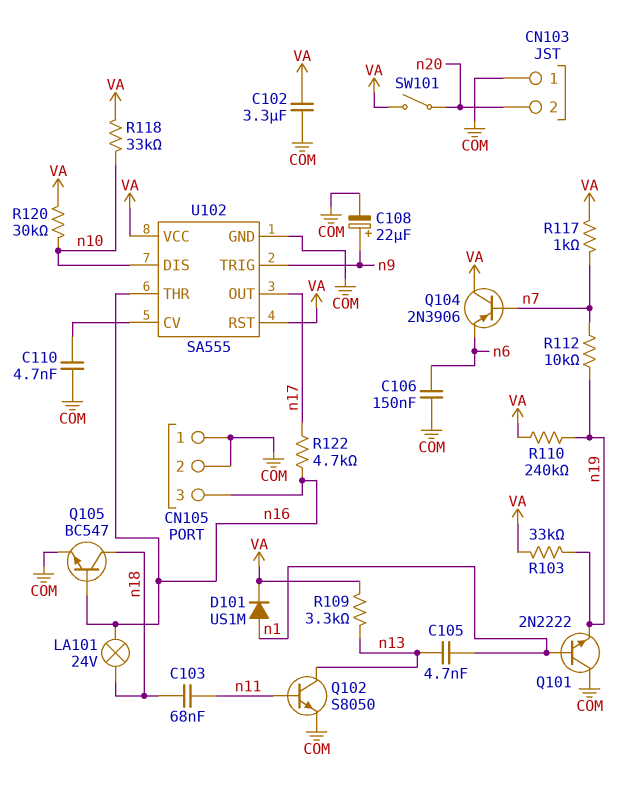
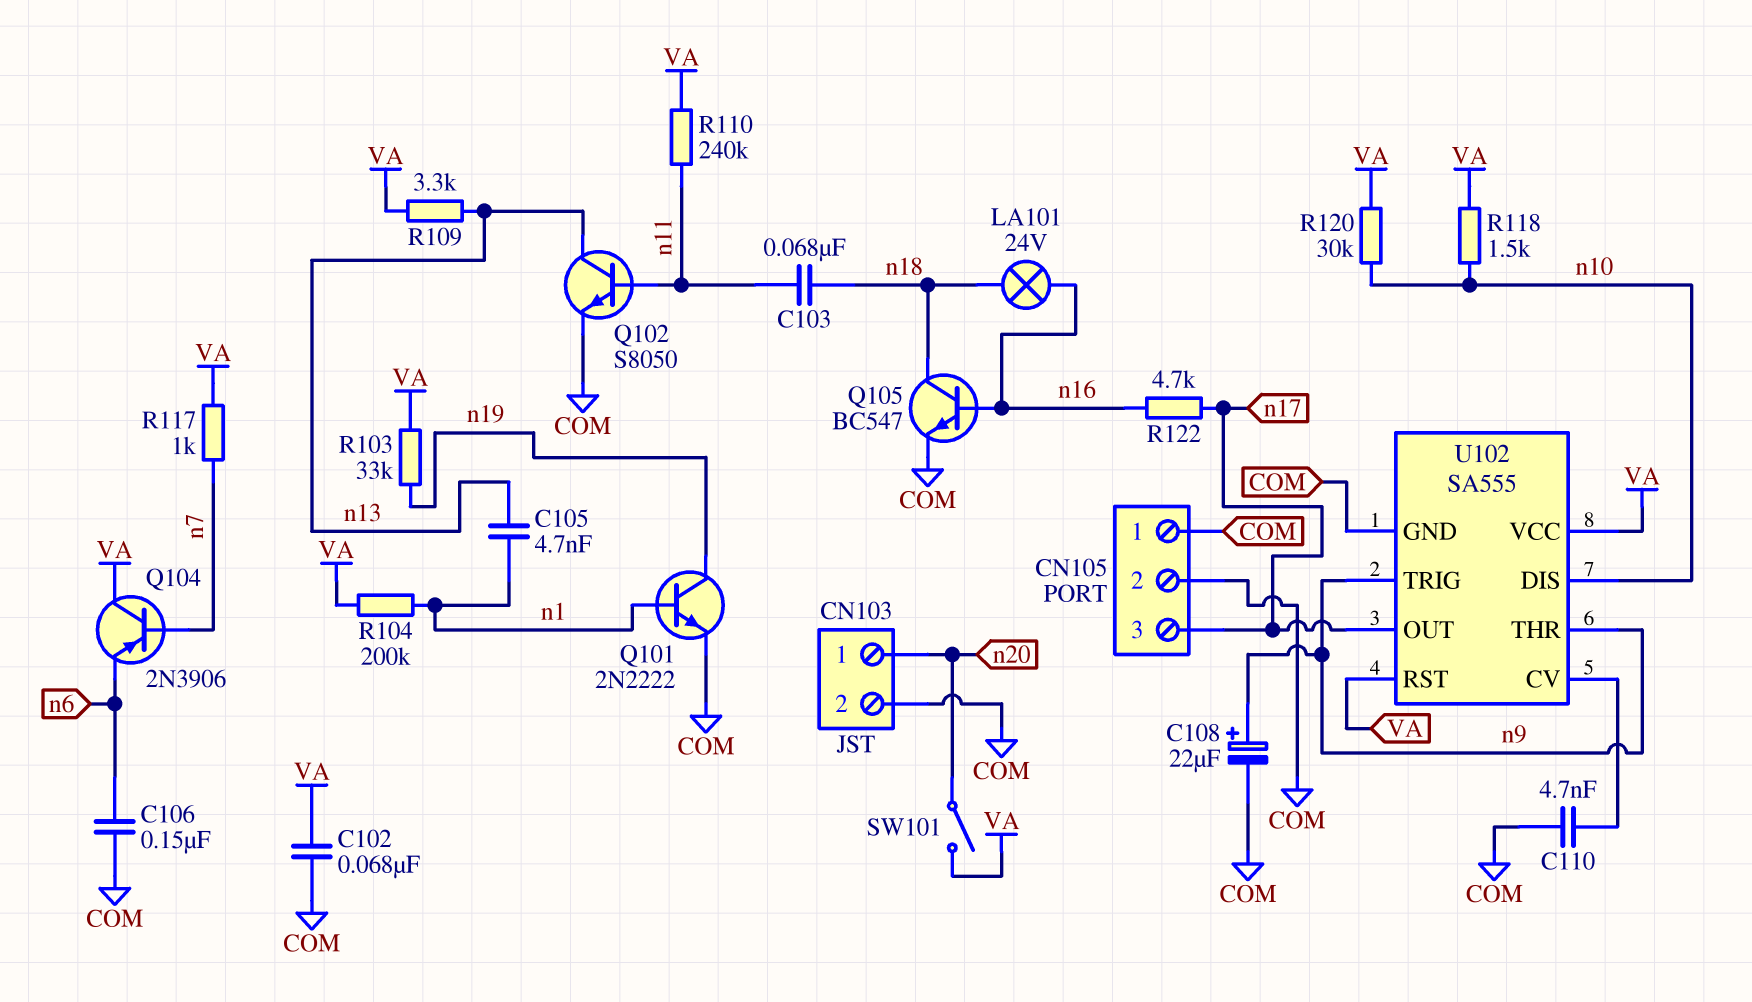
C102: 3.3uF (COM, VA) -> 68nF (COM, VA)
CN103 pin 1: COM -> n20
CN103 pin 2: n20 -> COM
CN105 pin 3: n16 -> n17
D101: diode US1M (A n1, K VA) -> none
Q101: NPN 2N2222 (B n1, C COM, E n19) -> NPN 2N2222 (B n1, C n19, E COM)
R104: none -> 200k (VA, n1)
R110: 240k (VA, n19) -> 240k (VA, n11)
R112: 10k (n7, n19) -> none
R118: 33k (VA, n10) -> 1.5k (VA, n10)
U102 pin THR: n16 -> n9

